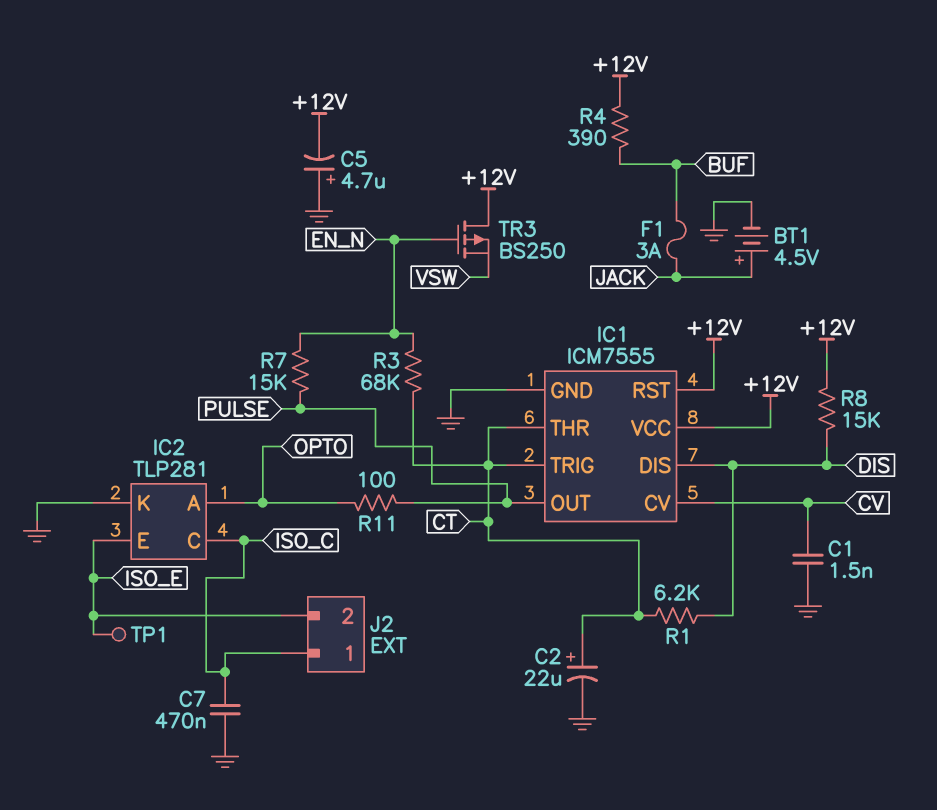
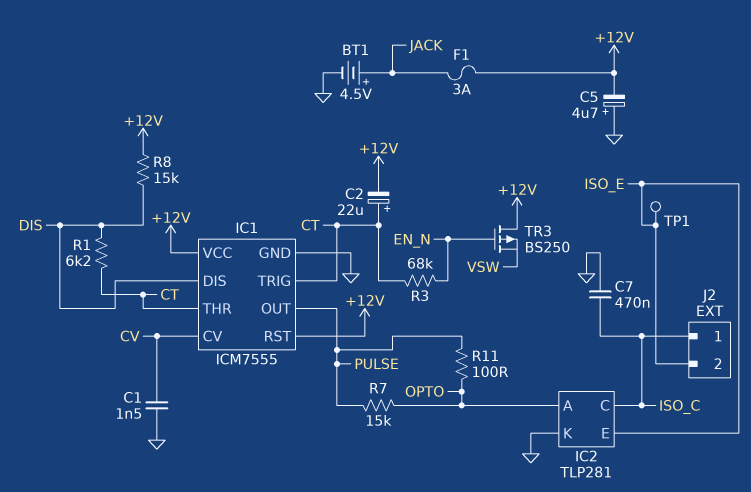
C2: 22uF (plus CT, minus GND) -> 22uF (plus CT, minus +12V)
F1: 3A (BUF, JACK) -> 3A (+12V, JACK)
R4: 390 (+12V, BUF) -> none
R7: 15k (EN_N, PULSE) -> 15k (OPTO, PULSE)

